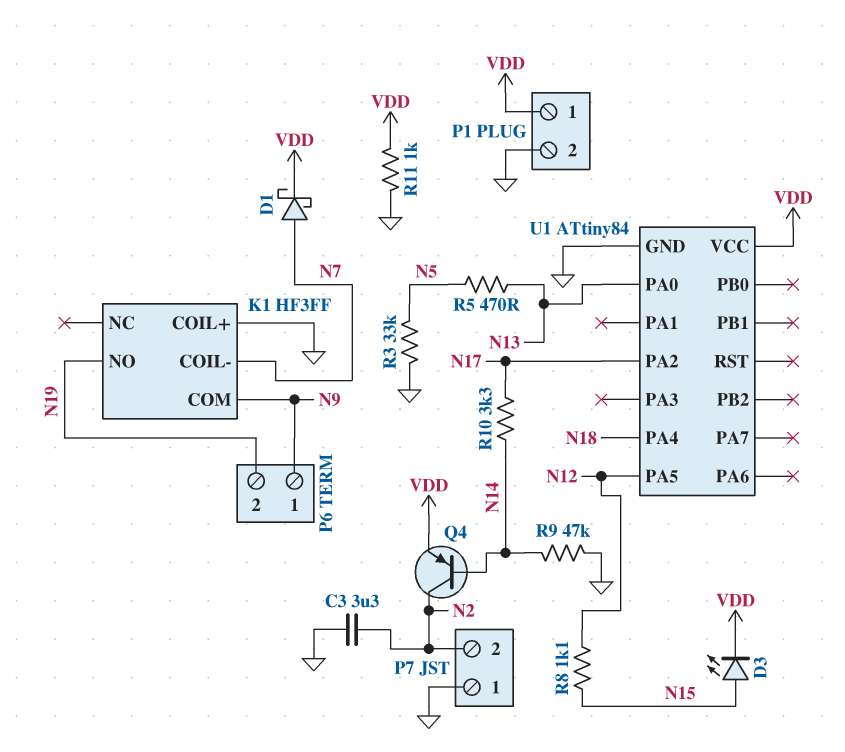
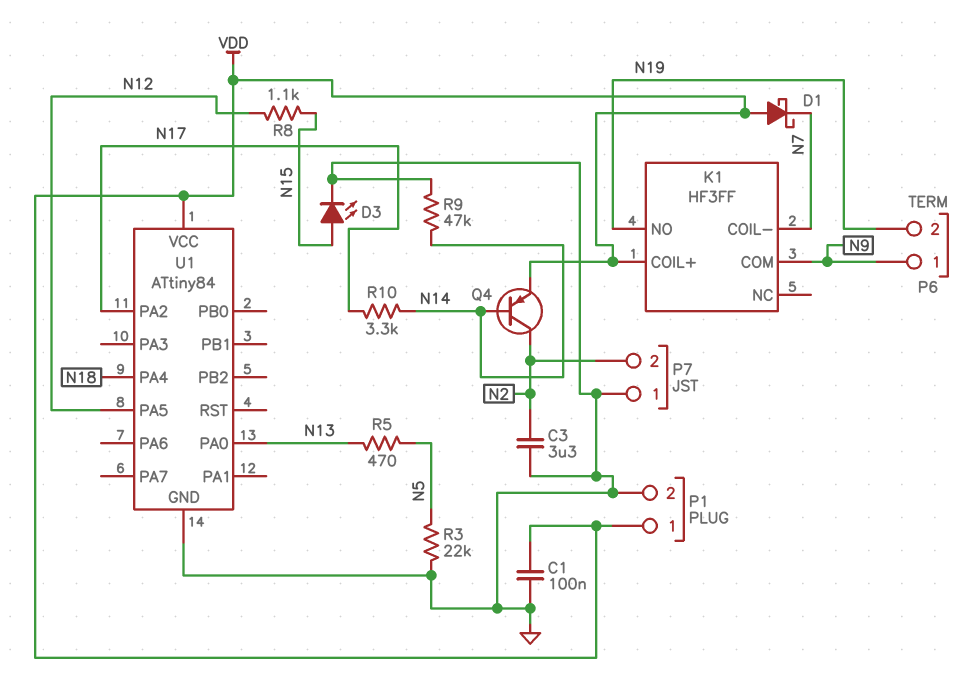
C1: none -> 100nF (GND, VDD)
D1: schottky (A N7, K VDD) -> schottky (A VDD, K N7)
D3: LED (A N15, K VDD) -> LED (A N15, K GND)
K1 pin COIL+: GND -> VDD
R3: 33k (GND, N5) -> 22k (GND, N5)
R11: 1k (GND, VDD) -> none

